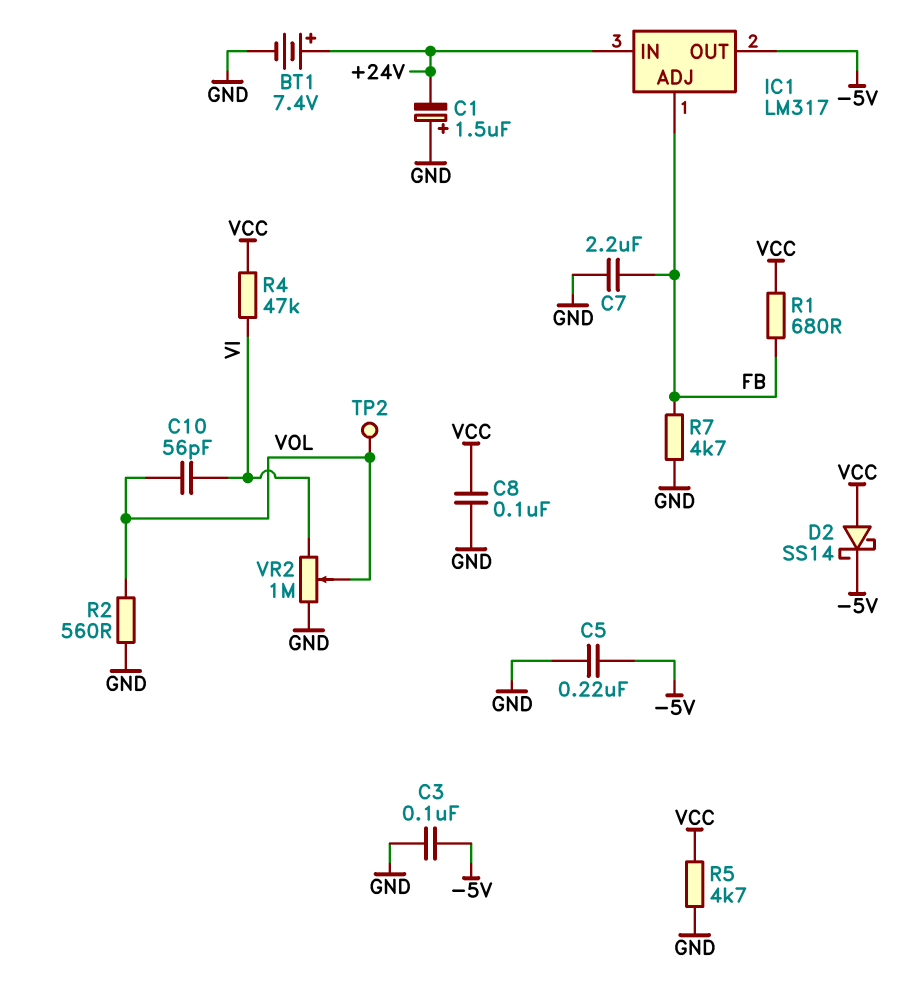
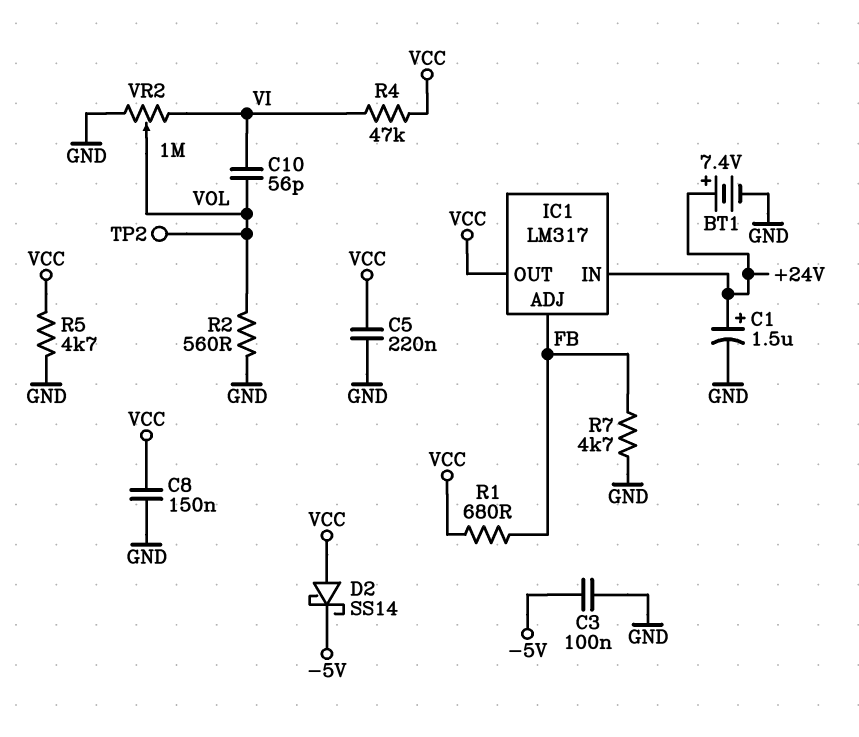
C1: 1.5uF (plus GND, minus +24V) -> 1.5uF (plus +24V, minus GND)
C5: 220nF (-5V, GND) -> 220nF (GND, VCC)
C7: 2.2uF (FB, GND) -> none
C8: 100nF (GND, VCC) -> 150nF (GND, VCC)
IC1 pin OUT: -5V -> VCC

